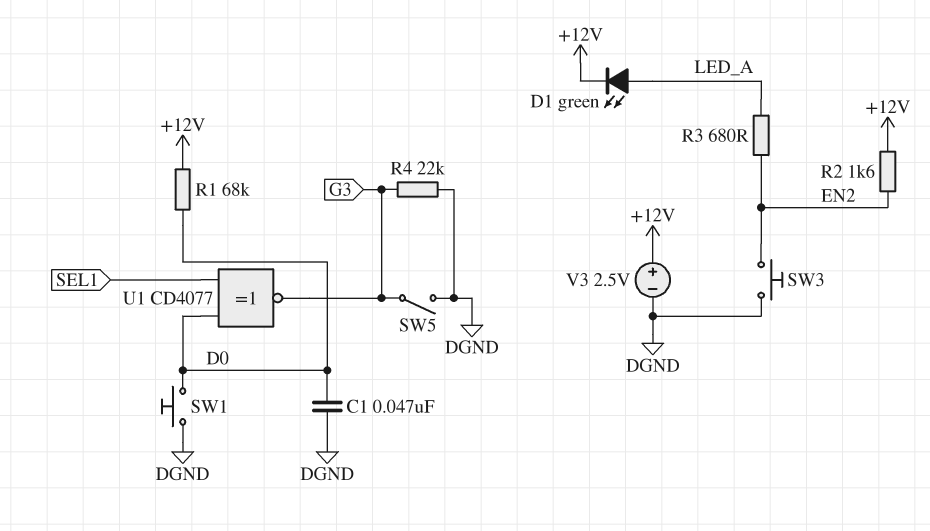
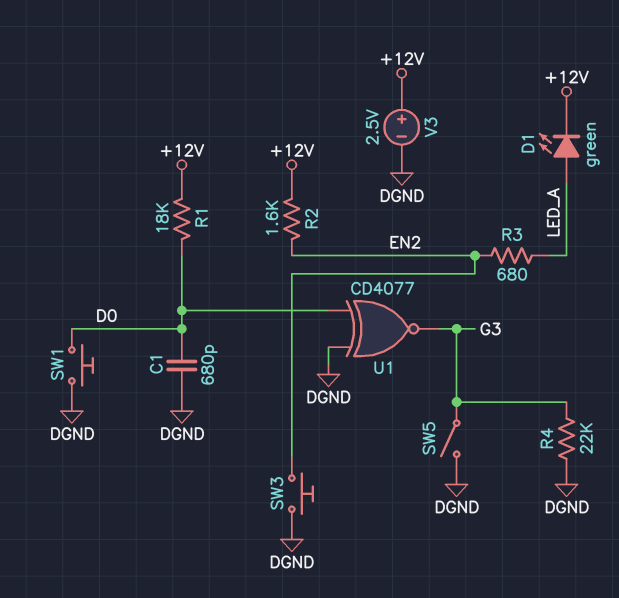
C1: 47nF (D0, DGND) -> 680pF (D0, DGND)
R1: 68k (+12V, D0) -> 18k (+12V, D0)
U1: XNOR CD4077 (in D0, in SEL1, out G3) -> XNOR CD4077 (in D0, in DGND, out G3)

